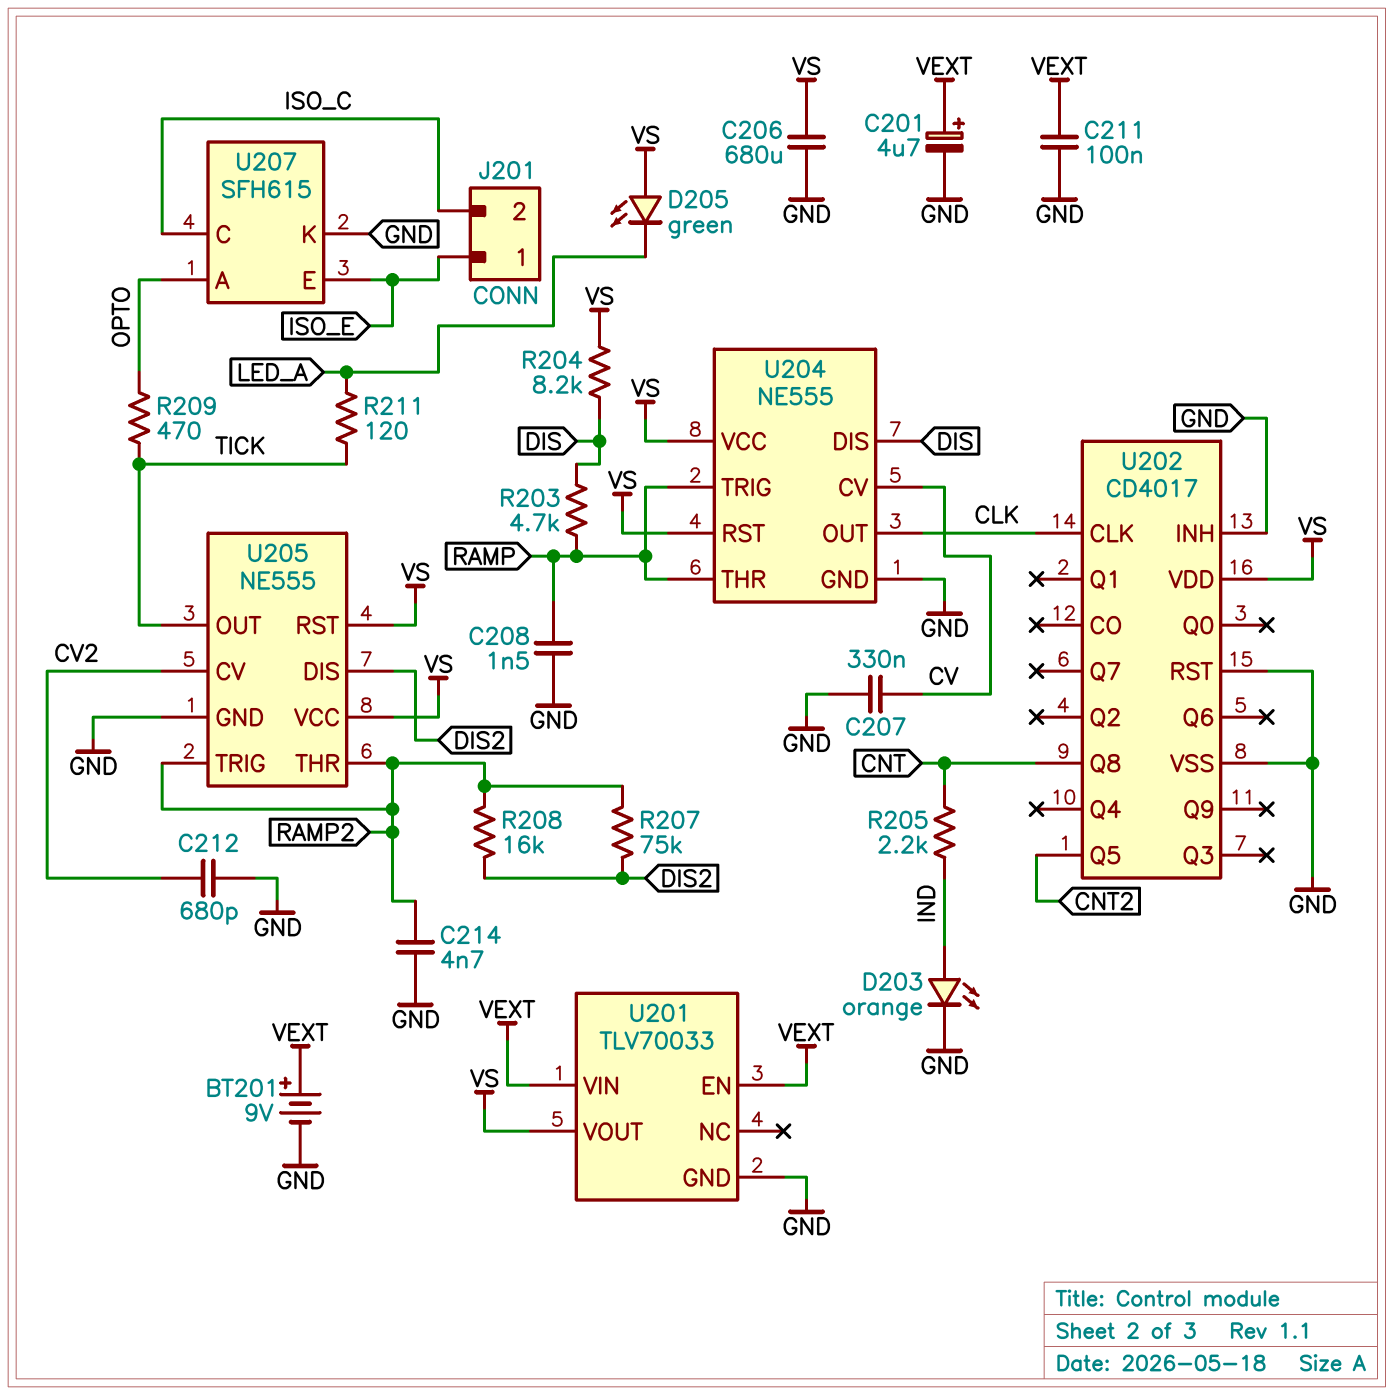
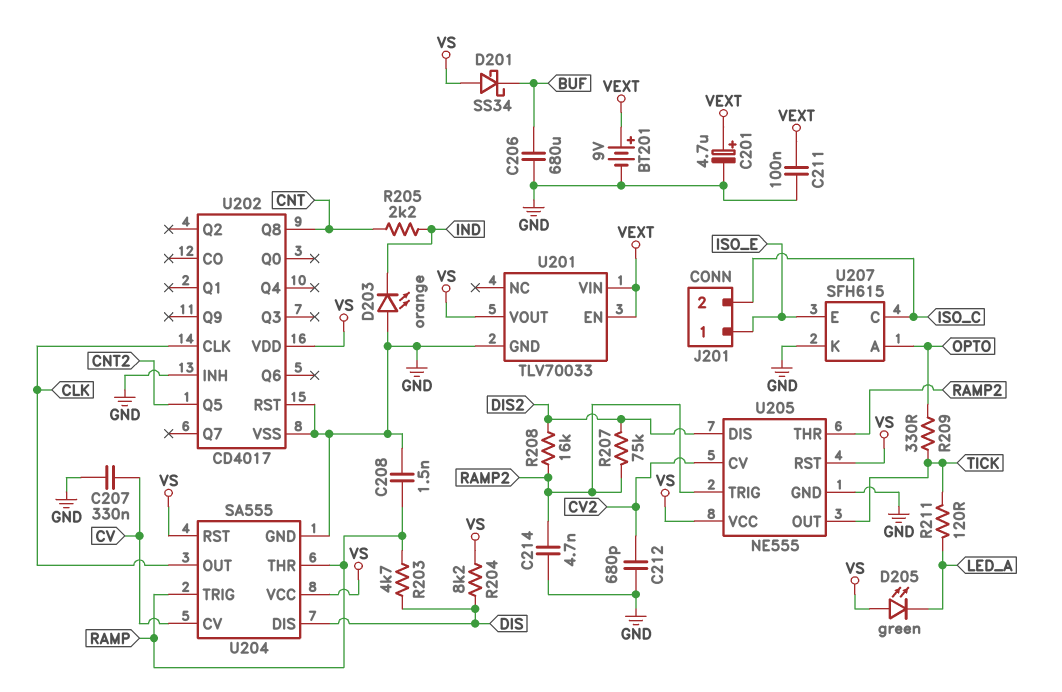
C206: 680uF (GND, VS) -> 680uF (BUF, GND)
D201: none -> schottky SS34 (A VS, K BUF)
D203: LED orange (A IND, K GND) -> LED orange (A GND, K IND)
R209: 470 (OPTO, TICK) -> 330 (OPTO, TICK)
U204: NE555 -> SA555

